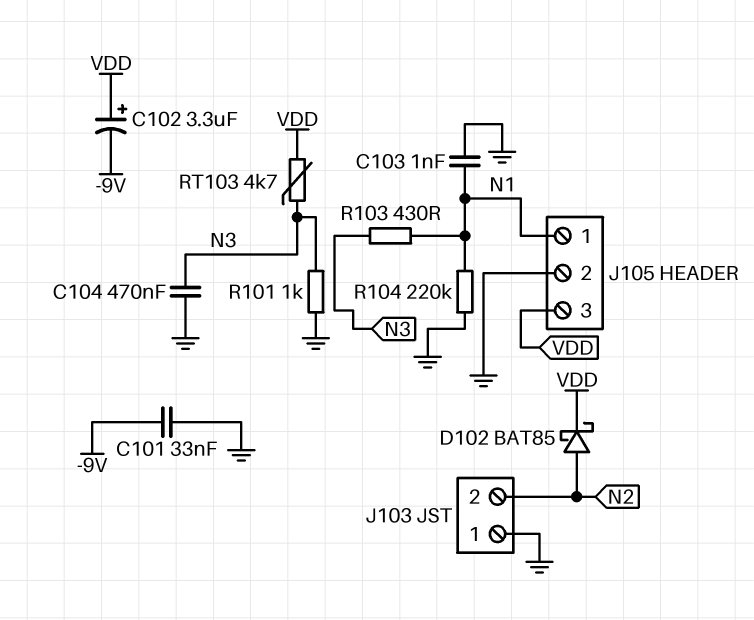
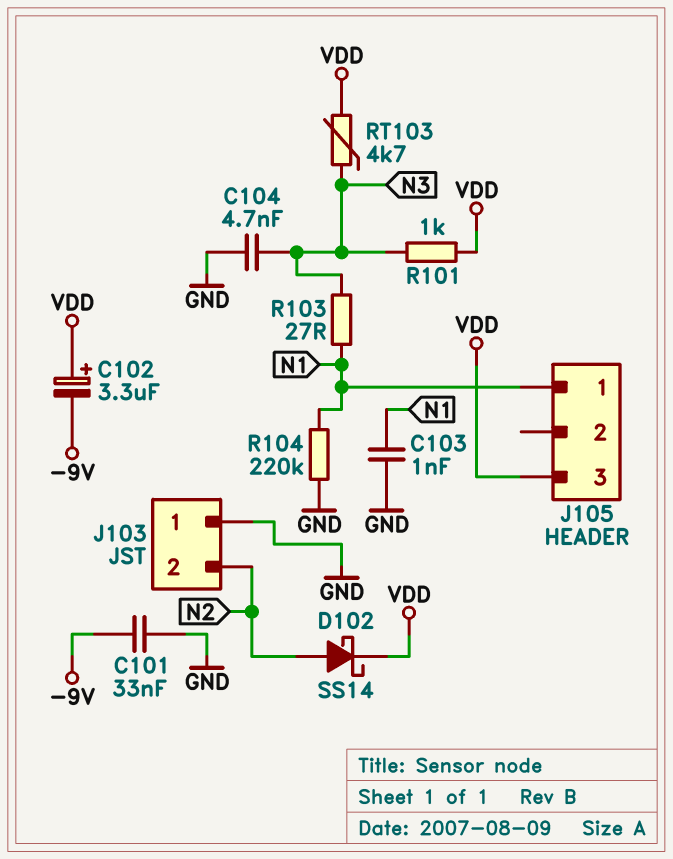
C104: 470nF (GND, N3) -> 4.7nF (GND, N3)
D102: schottky BAT85 (A N2, K VDD) -> schottky SS14 (A N2, K VDD)
J105 pin 2: GND -> none
R101: 1k (GND, N3) -> 1k (N3, VDD)
R103: 430 (N1, N3) -> 27 (N1, N3)

